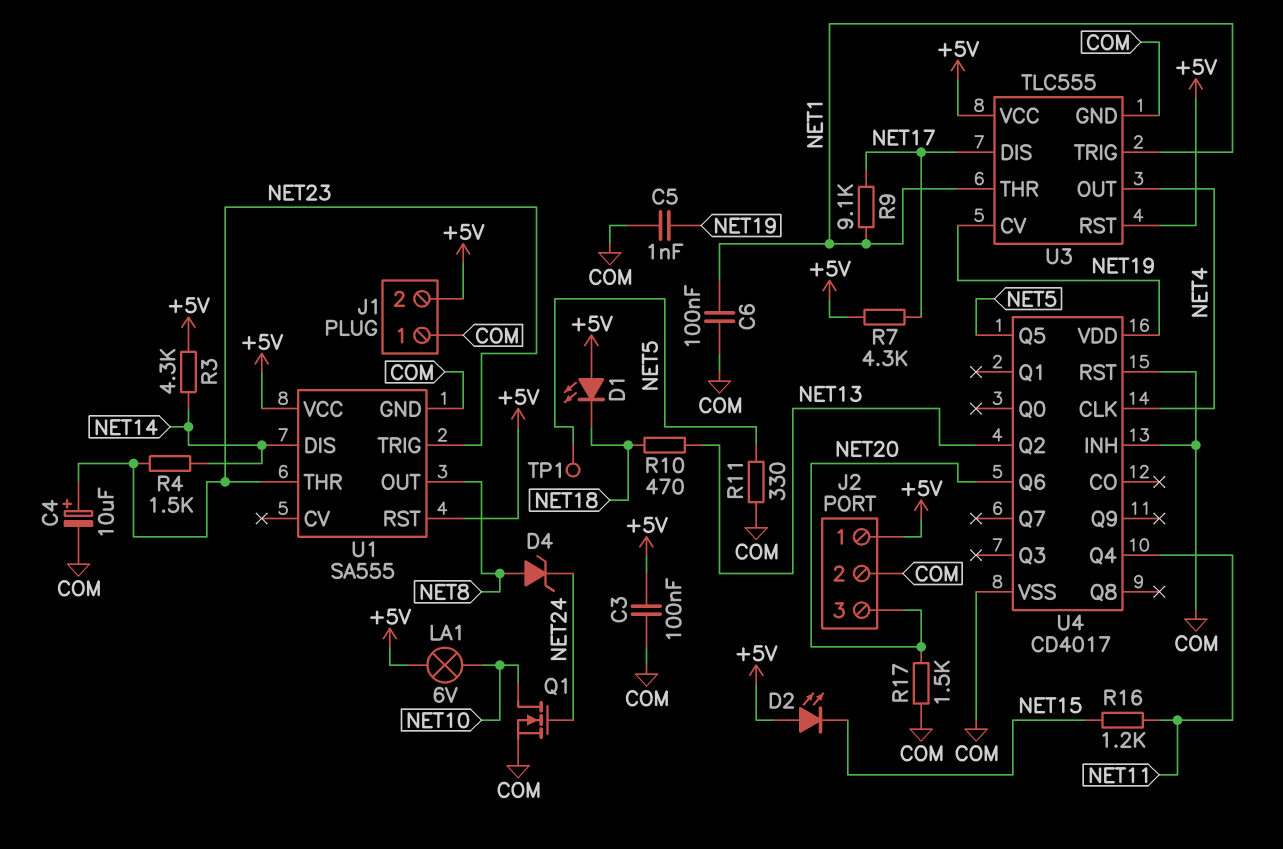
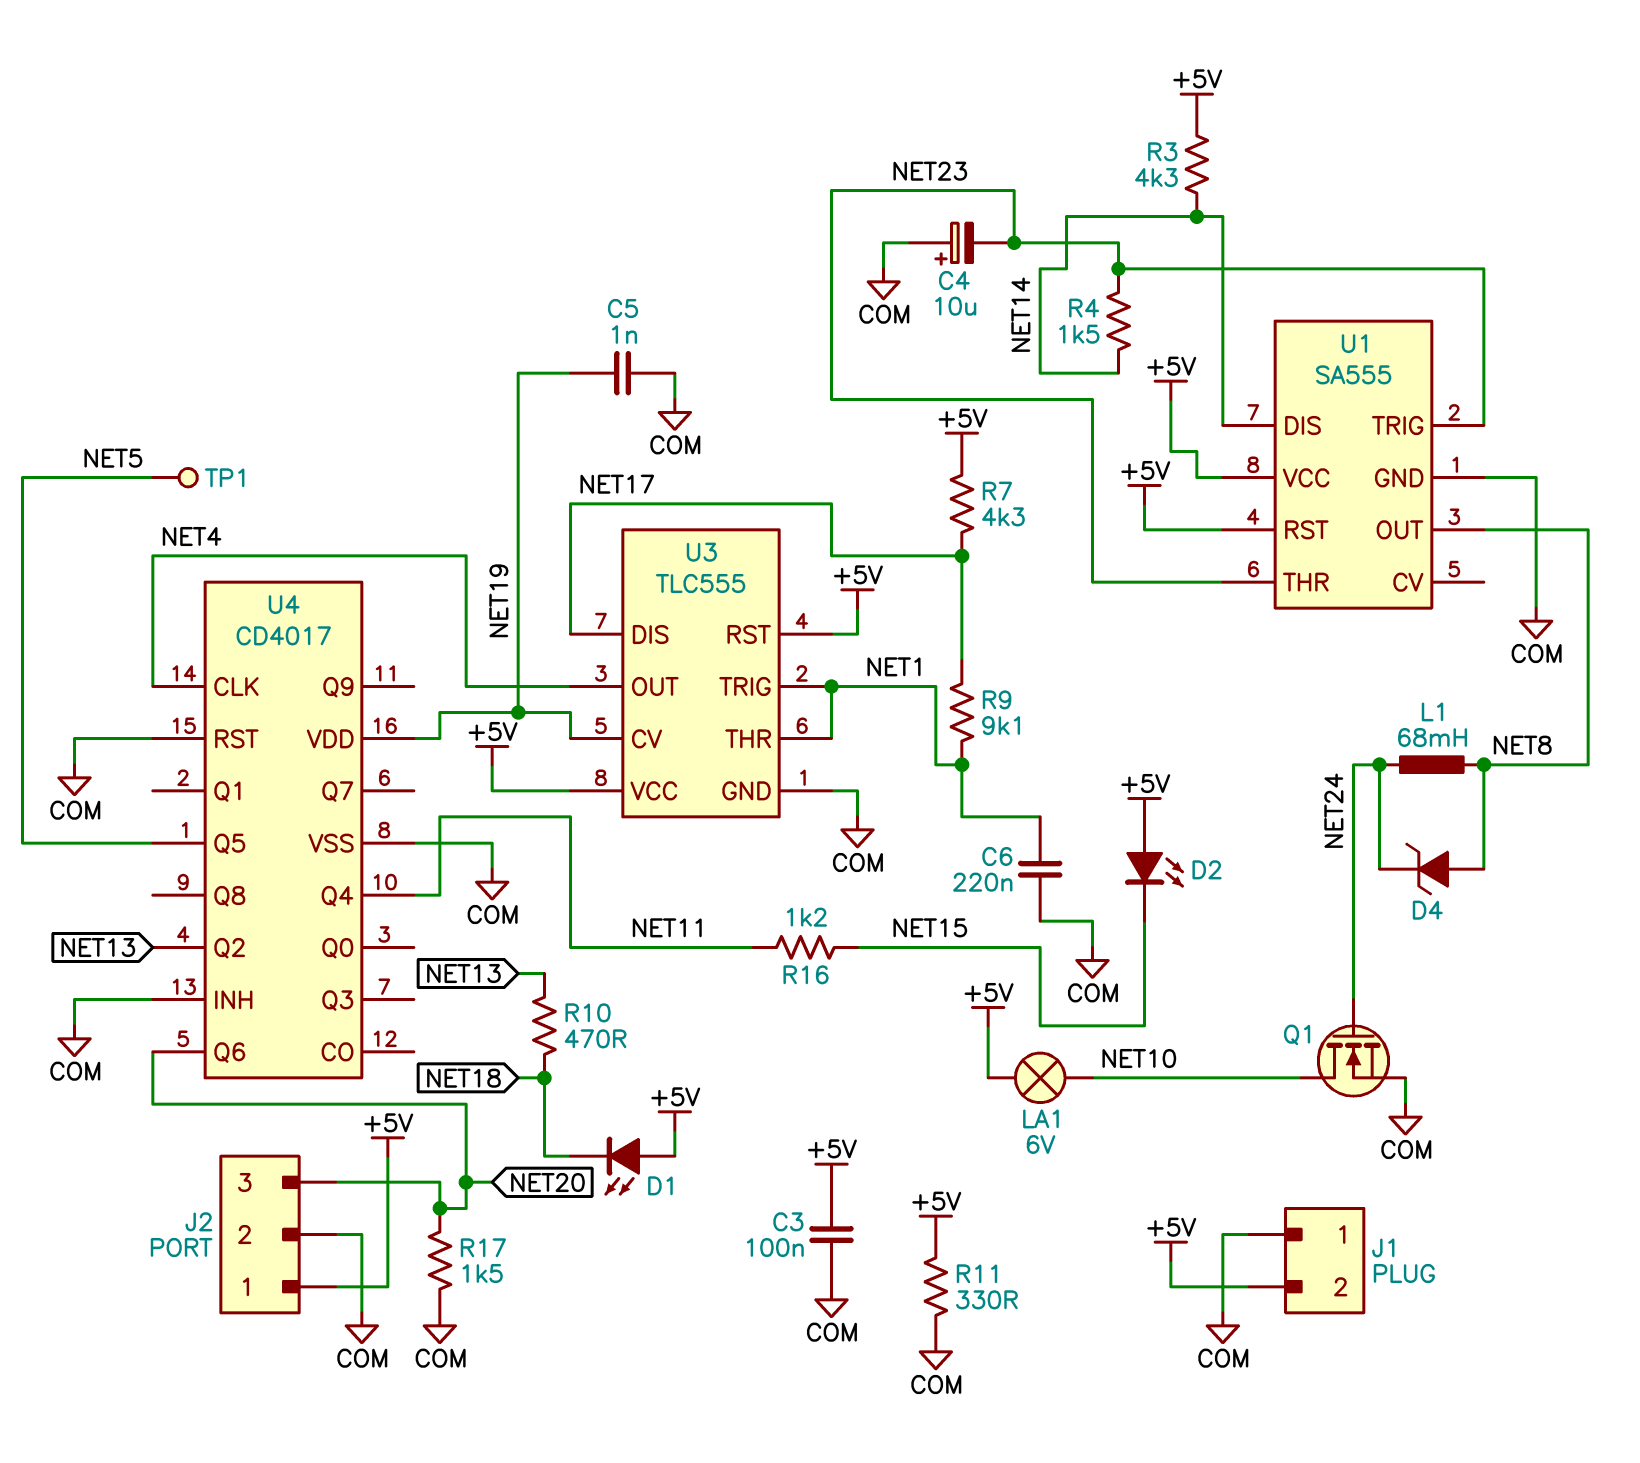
C4: 10uF (plus NET23, minus COM) -> 10uF (plus COM, minus NET23)
C6: 100nF (COM, NET1) -> 220nF (COM, NET1)
L1: none -> 68mH (NET8, NET24)
R11: 330 (COM, NET5) -> 330 (+5V, COM)

